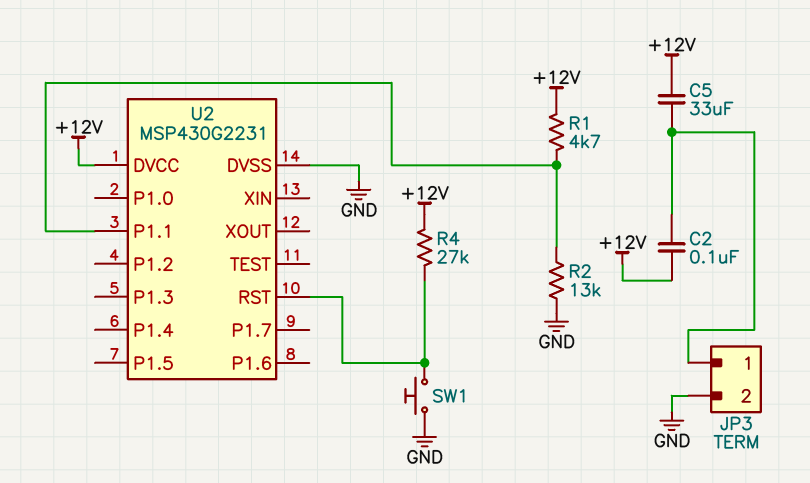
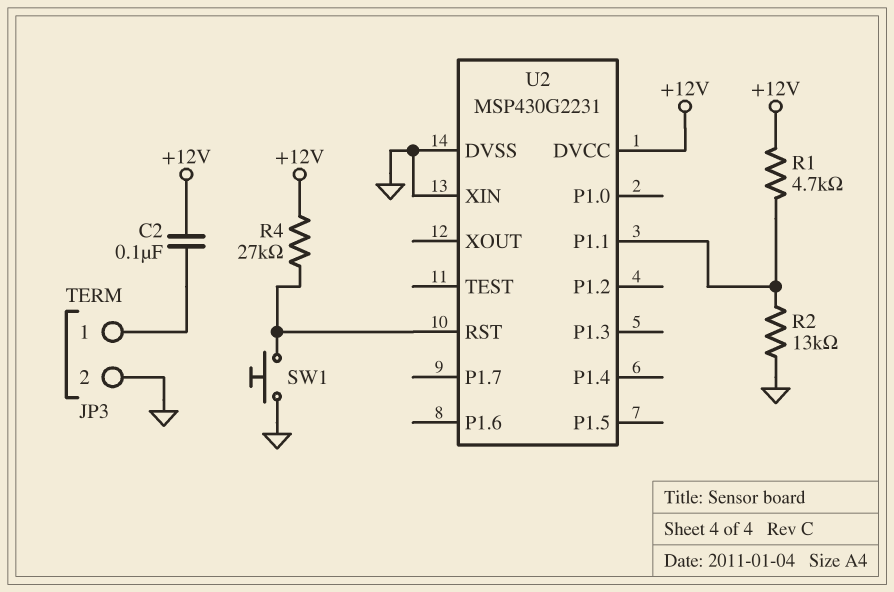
C5: 33uF (+12V, JP3/1) -> none
U2 pin XIN: none -> GND

